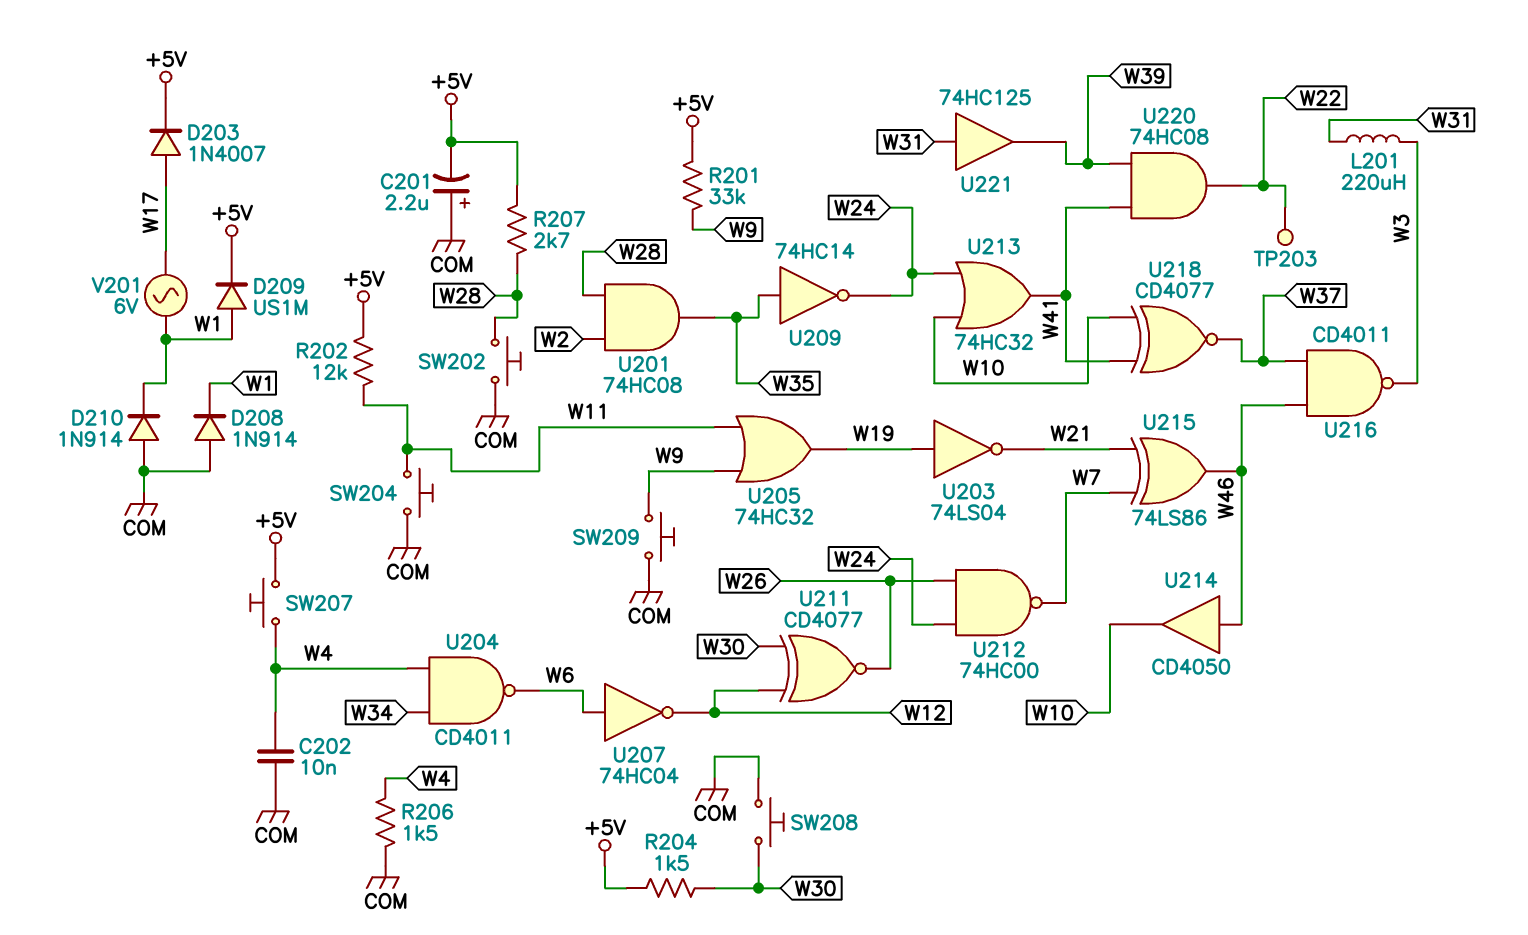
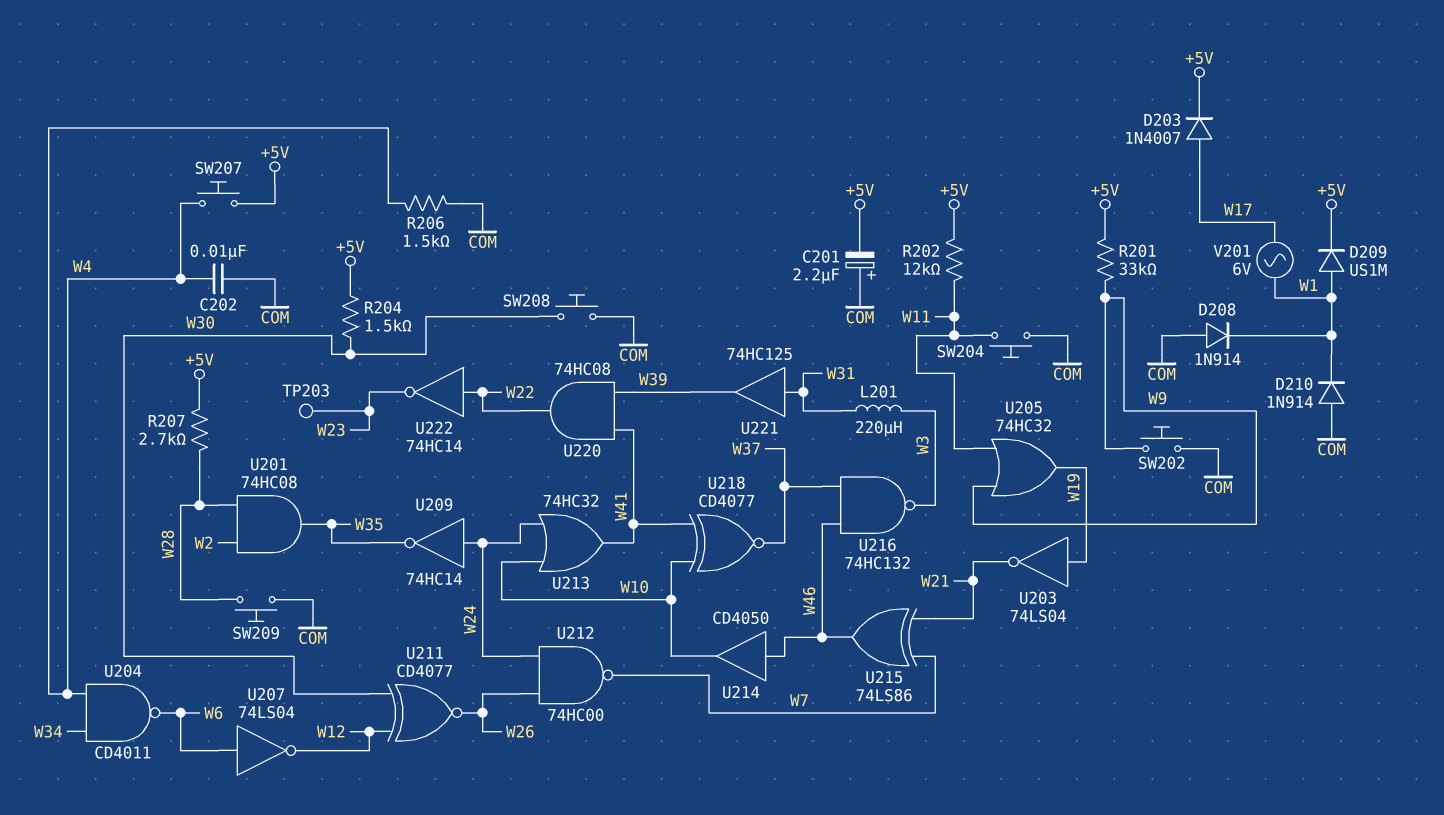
SW202: button (COM, W28) -> button (COM, W9)
SW209: button (COM, W9) -> button (COM, W28)
TP203: test point (W22) -> test point (W23)
U207: NOT 74HC04 (in W6, out W12) -> NOT 74LS04 (in W6, out W12)
U209: NOT 74HC14 (in W35, out W24) -> NOT 74HC14 (in W24, out W35)
U216: NAND CD4011 (in W37, in W46, out W3) -> NAND 74HC132 (in W37, in W46, out W3)
U222: none -> NOT 74HC14 (in W22, out W23)

